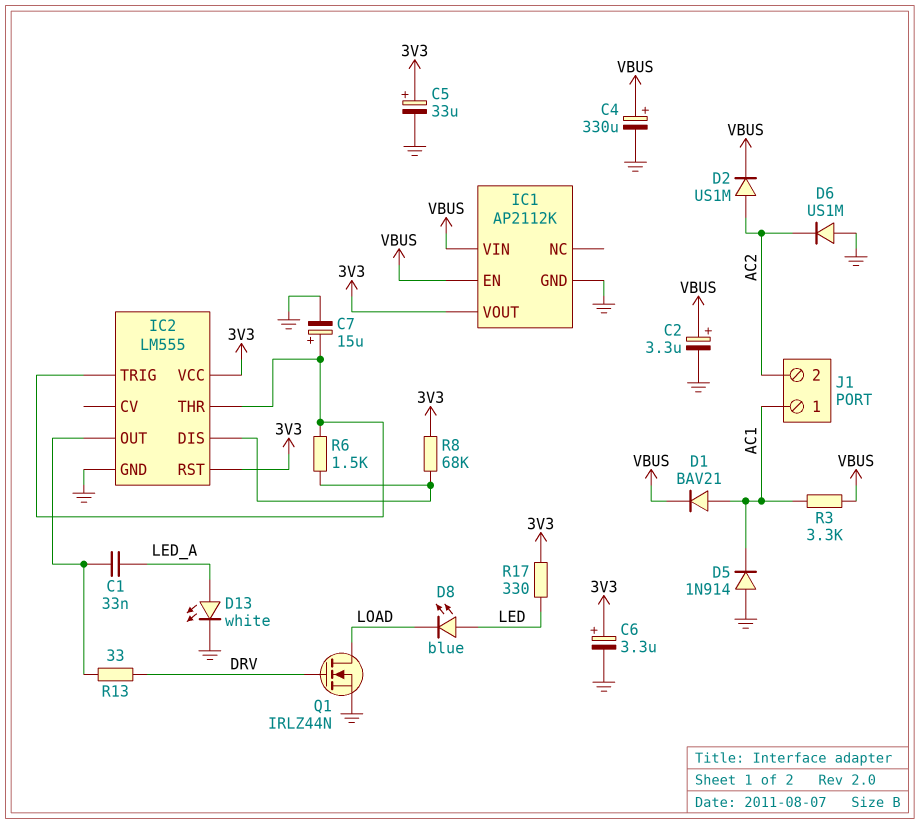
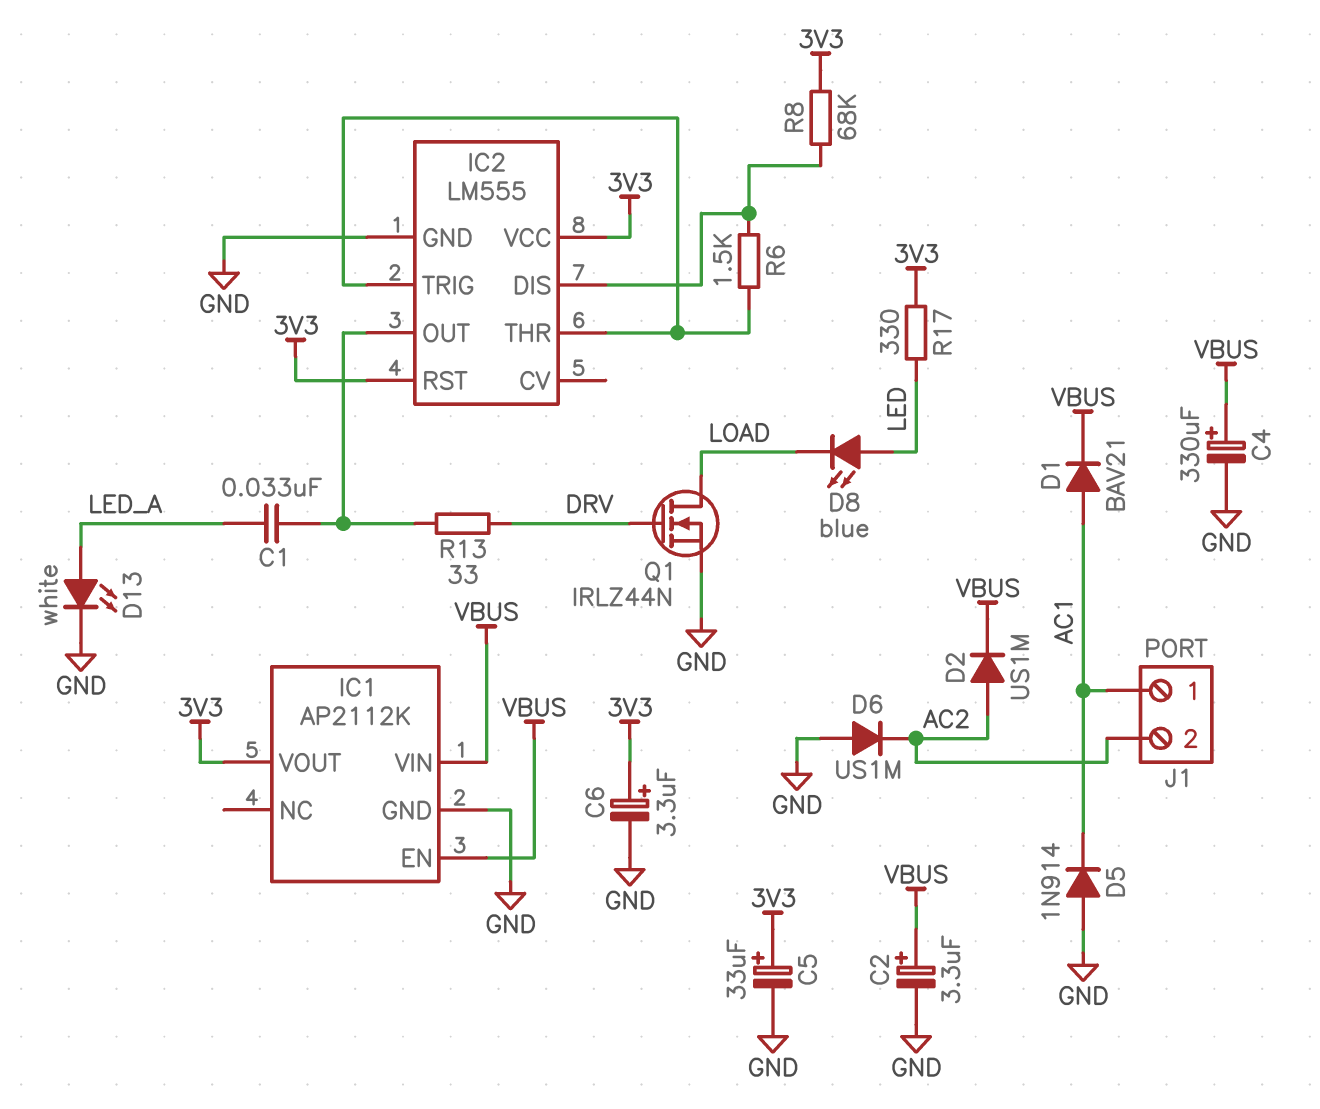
C7: 15uF (plus IC2/THR, minus GND) -> none
R3: 3.3k (AC1, VBUS) -> none

